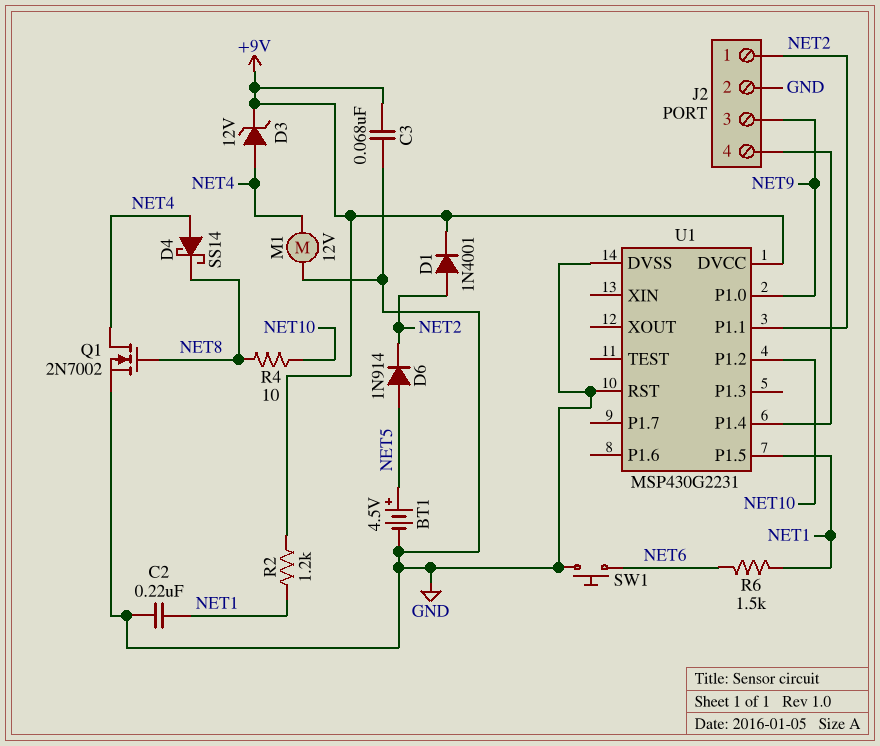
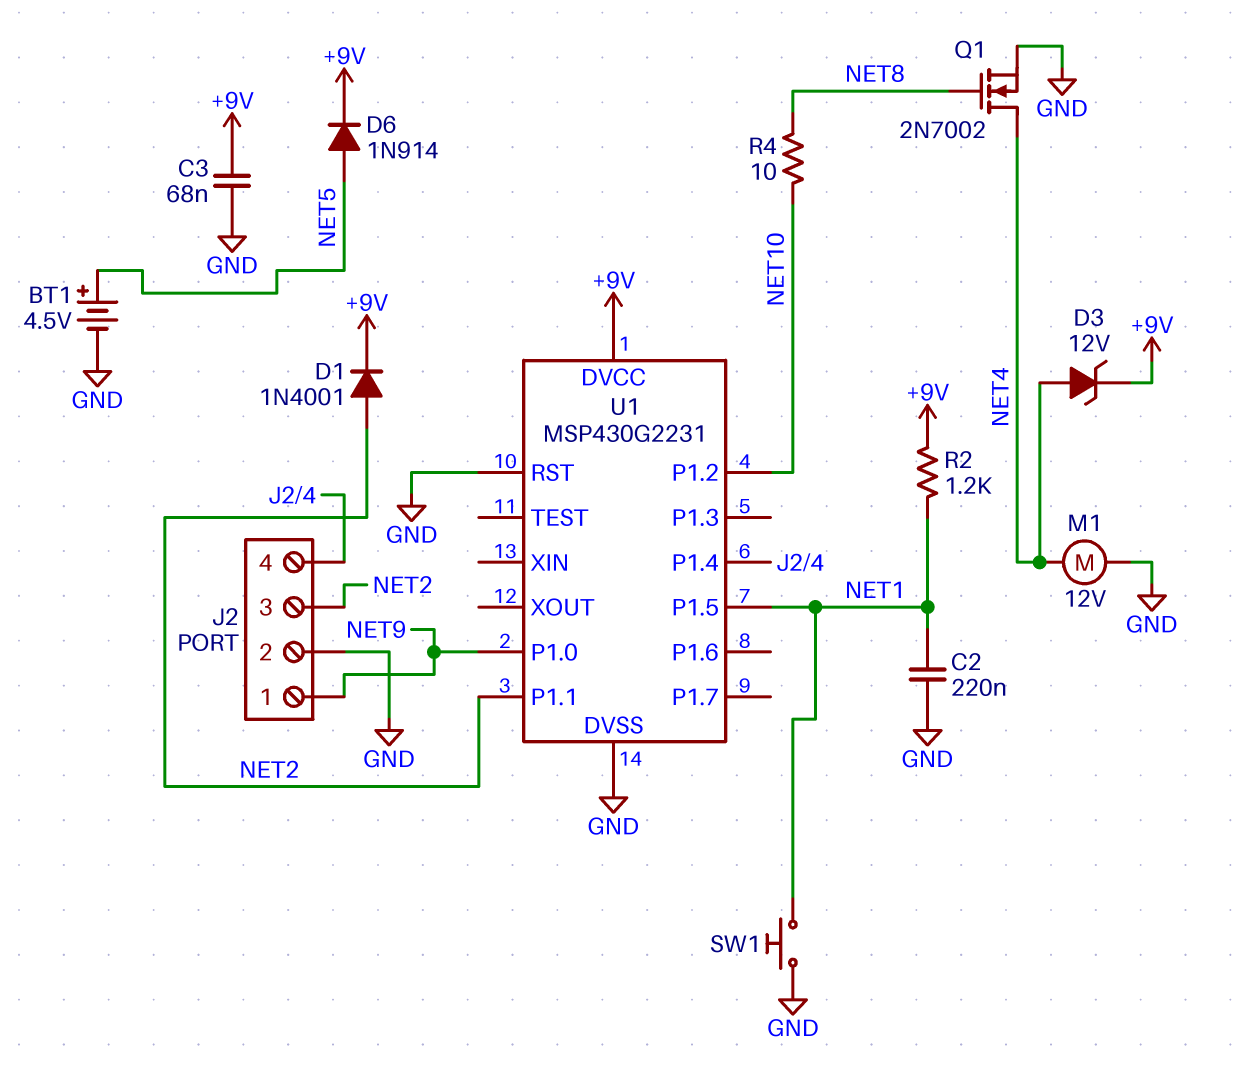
D4: schottky SS14 (A NET4, K NET8) -> none
D6: diode 1N914 (A NET5, K NET2) -> diode 1N914 (A NET5, K +9V)
J2 pin 1: NET2 -> NET9
J2 pin 3: NET9 -> NET2
R6: 1.5k (NET1, NET6) -> none
SW1: button (GND, NET6) -> button (GND, NET1)

